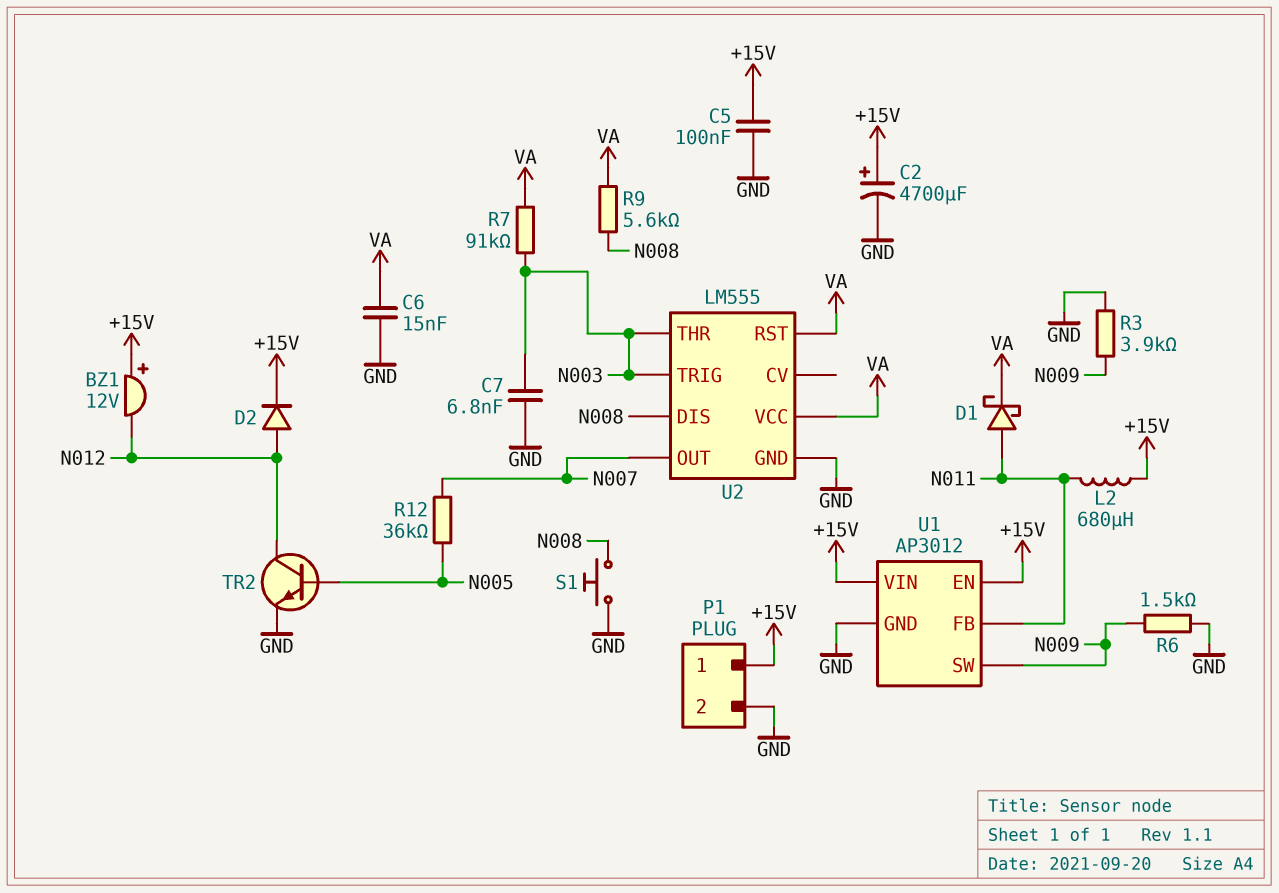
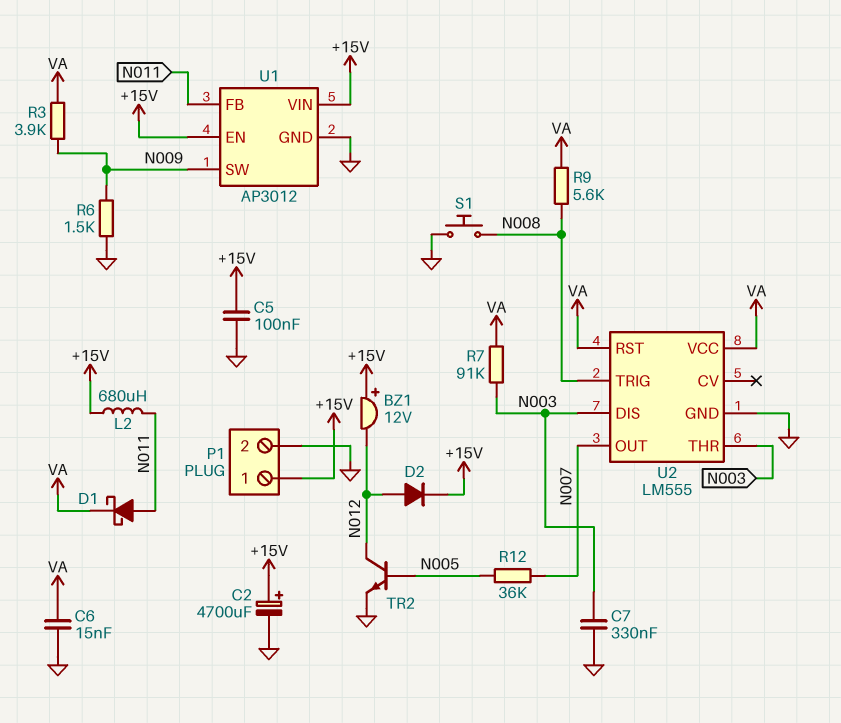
C7: 6.8nF (GND, N003) -> 330nF (GND, N003)
R3: 3.9k (GND, N009) -> 3.9k (N009, VA)
U2 pin DIS: N008 -> N003
U2 pin TRIG: N003 -> N008

